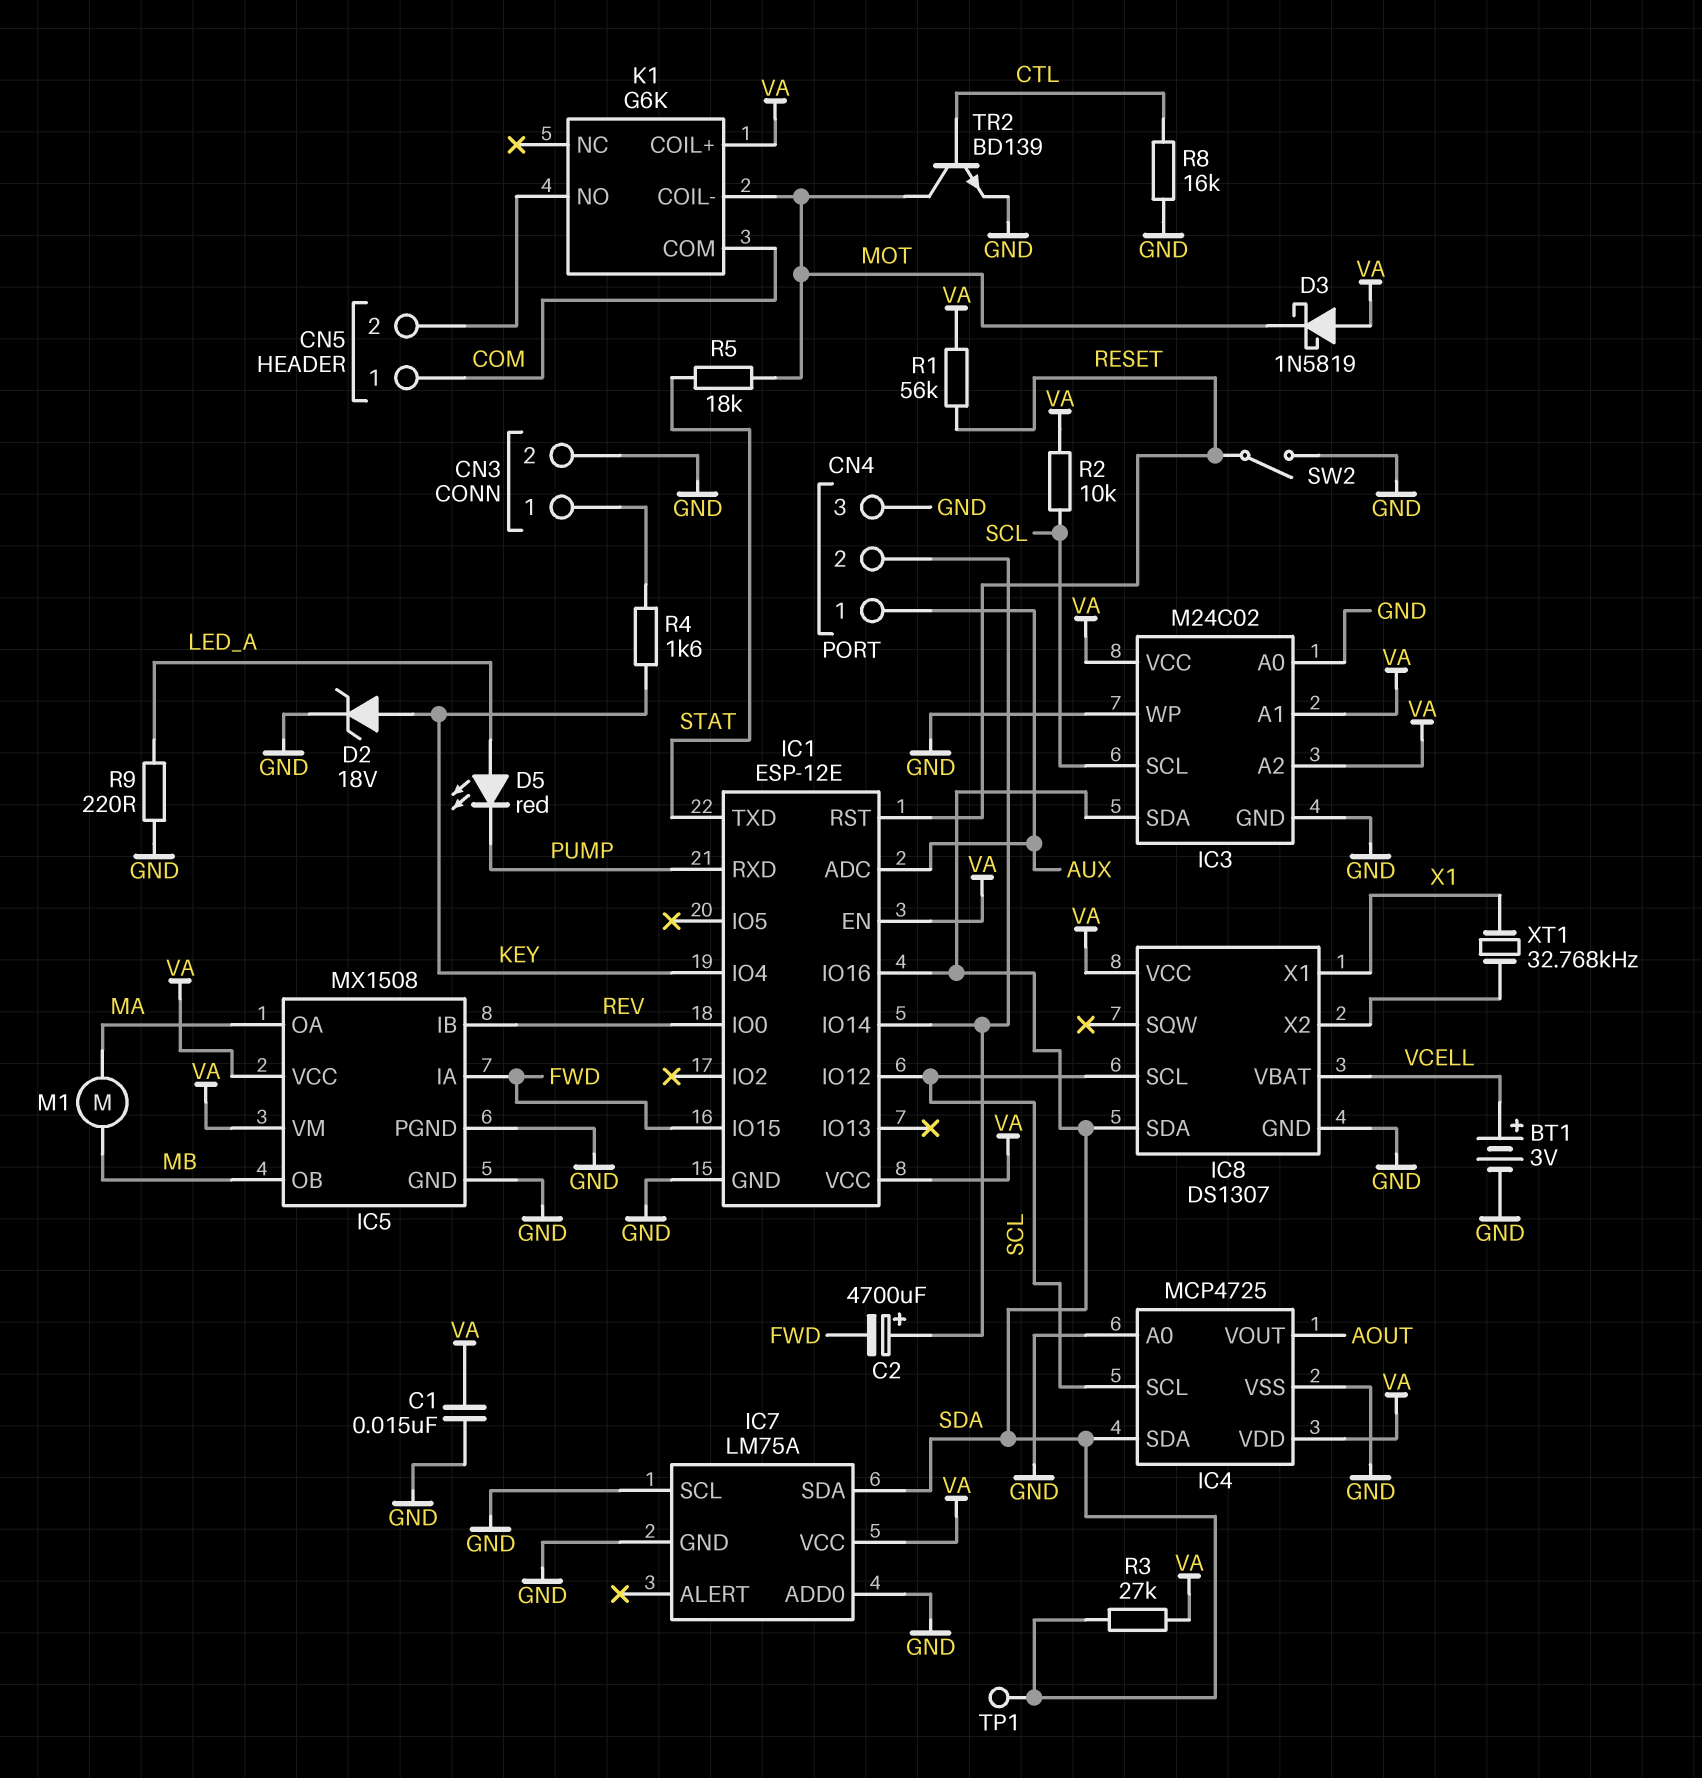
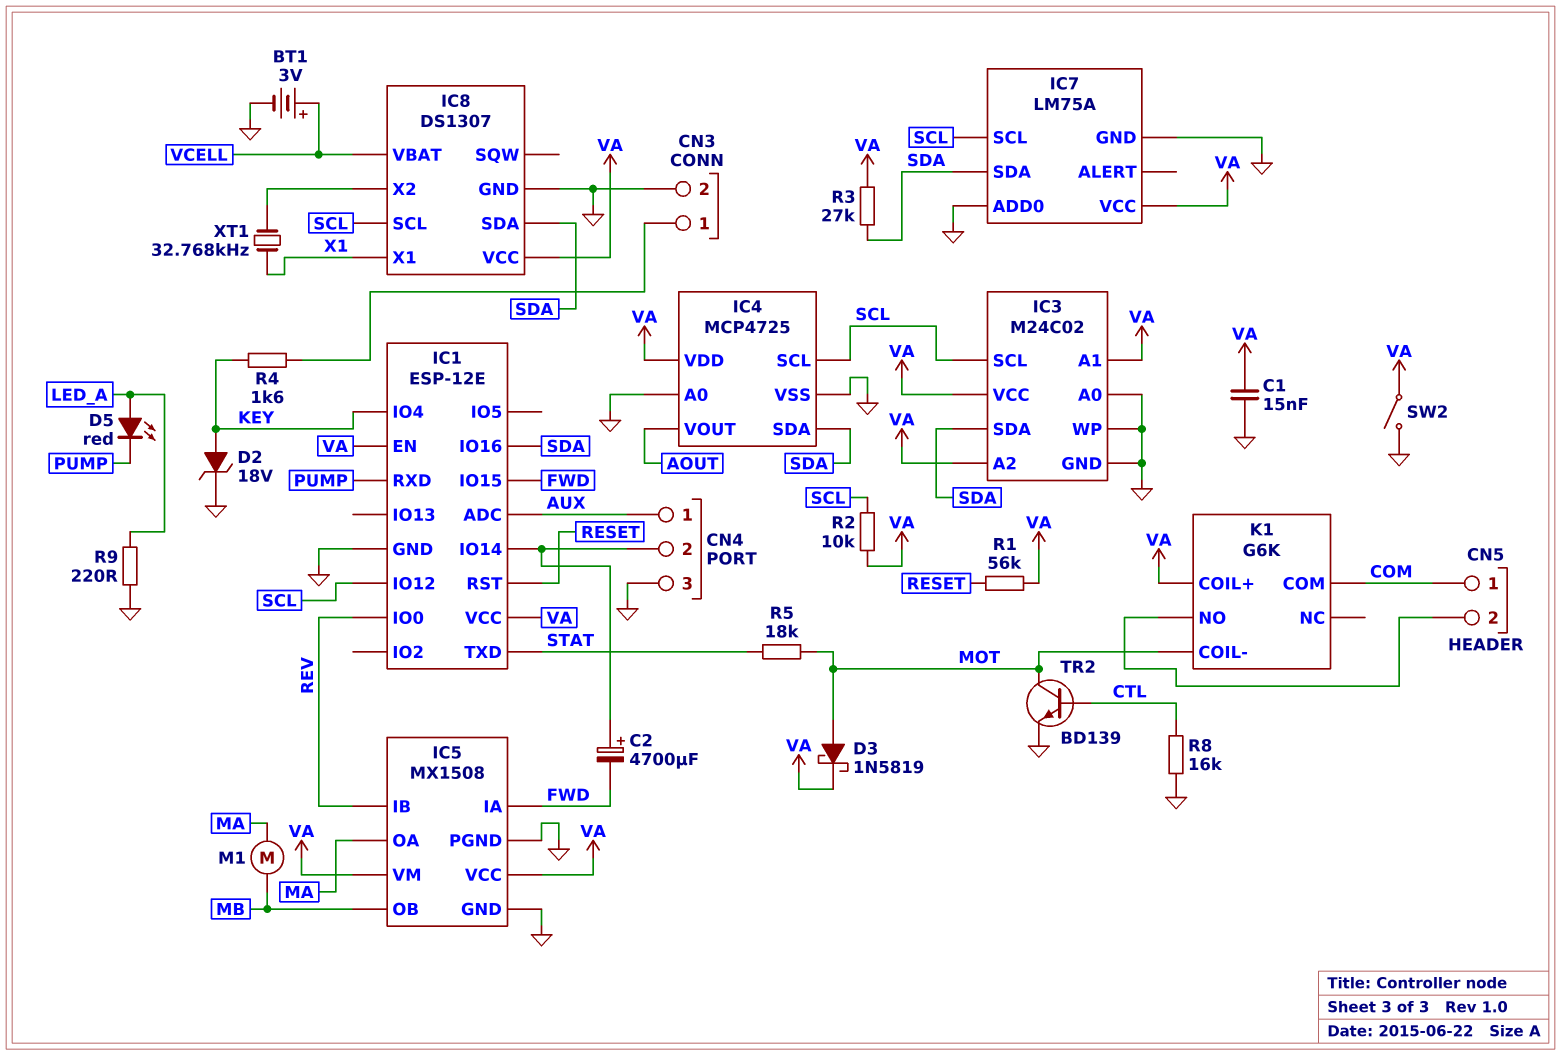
D3: schottky 1N5819 (A VA, K MOT) -> schottky 1N5819 (A MOT, K VA)
IC7 pin SCL: GND -> SCL
SW2: switch (GND, RESET) -> switch (GND, VA)
TP1: test point (SDA) -> none

